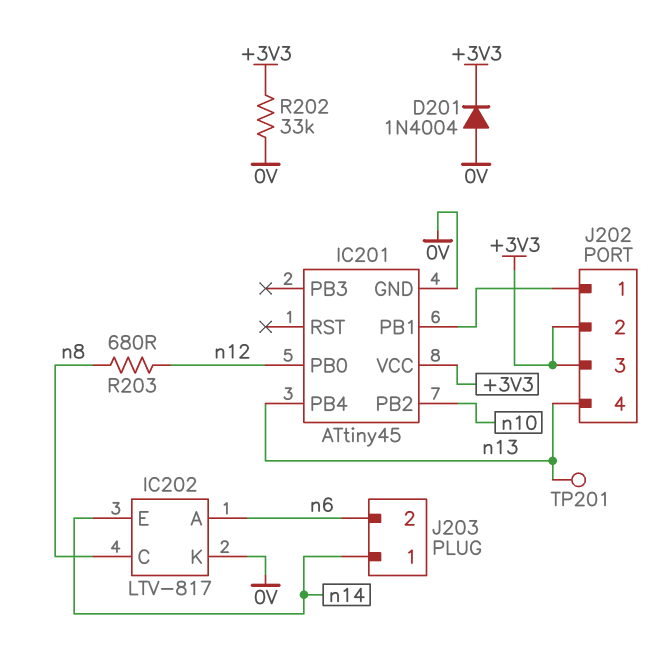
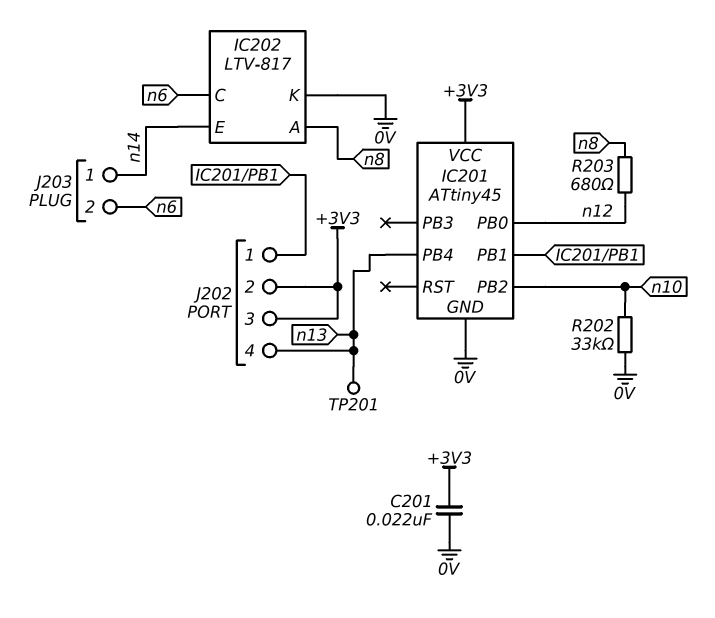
C201: none -> 22nF (+3V3, 0V)
D201: diode 1N4004 (A 0V, K +3V3) -> none
IC202 pin A: n6 -> n8
IC202 pin C: n8 -> n6
R202: 33k (+3V3, 0V) -> 33k (0V, n10)

